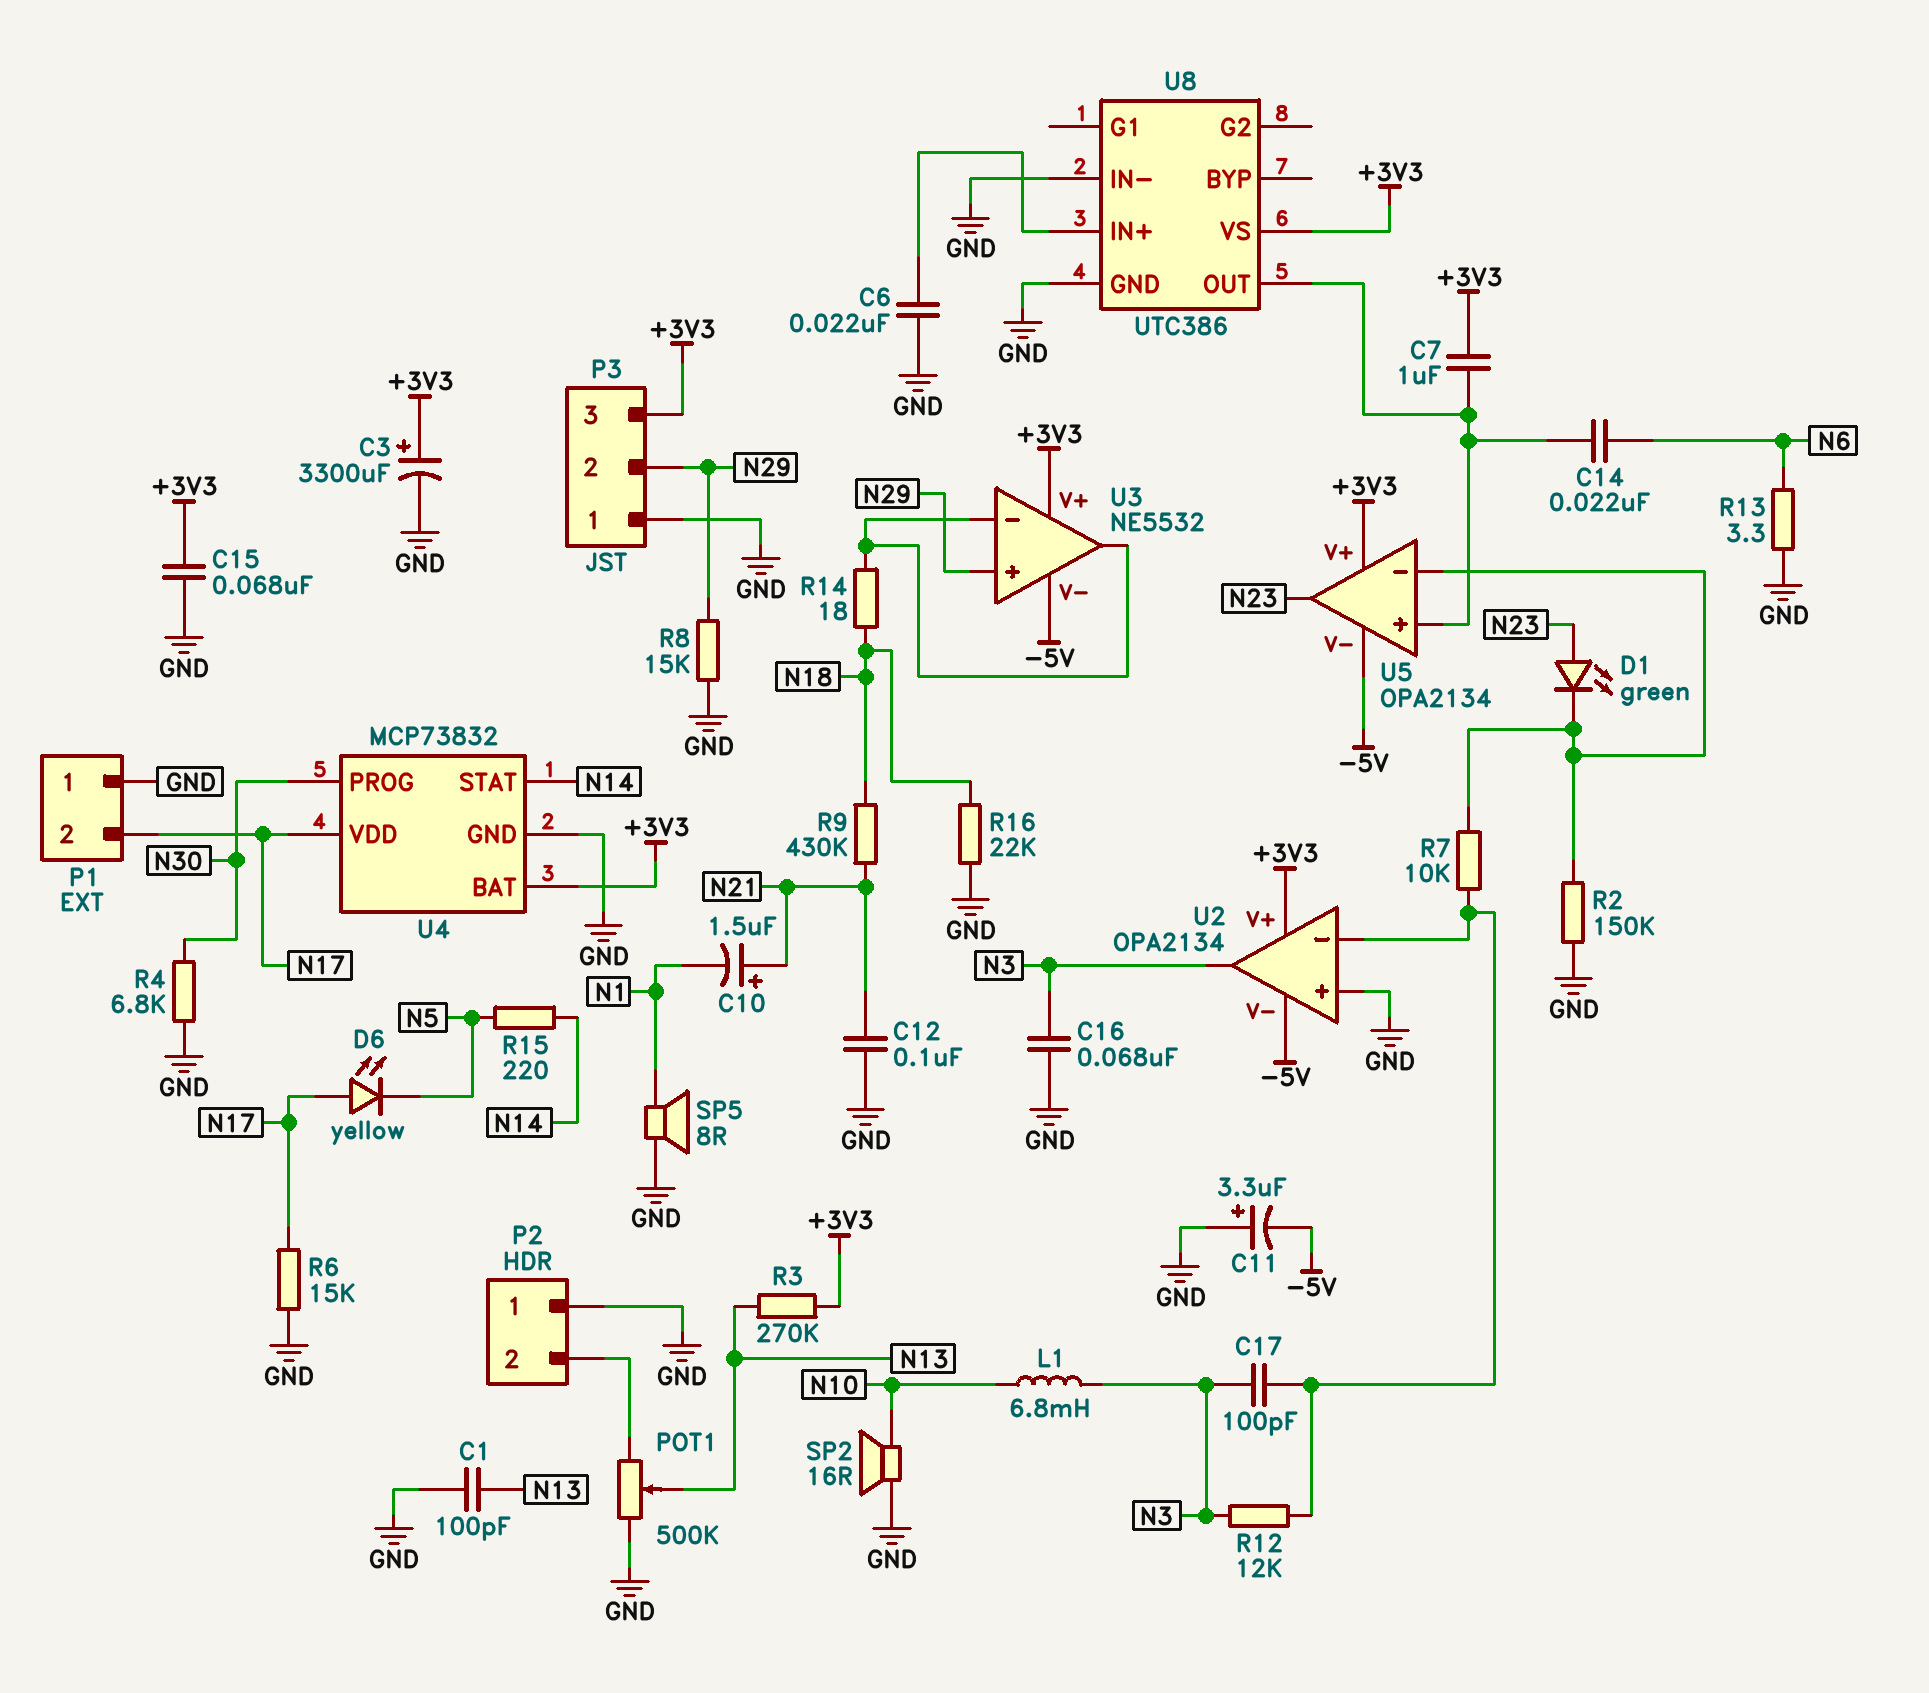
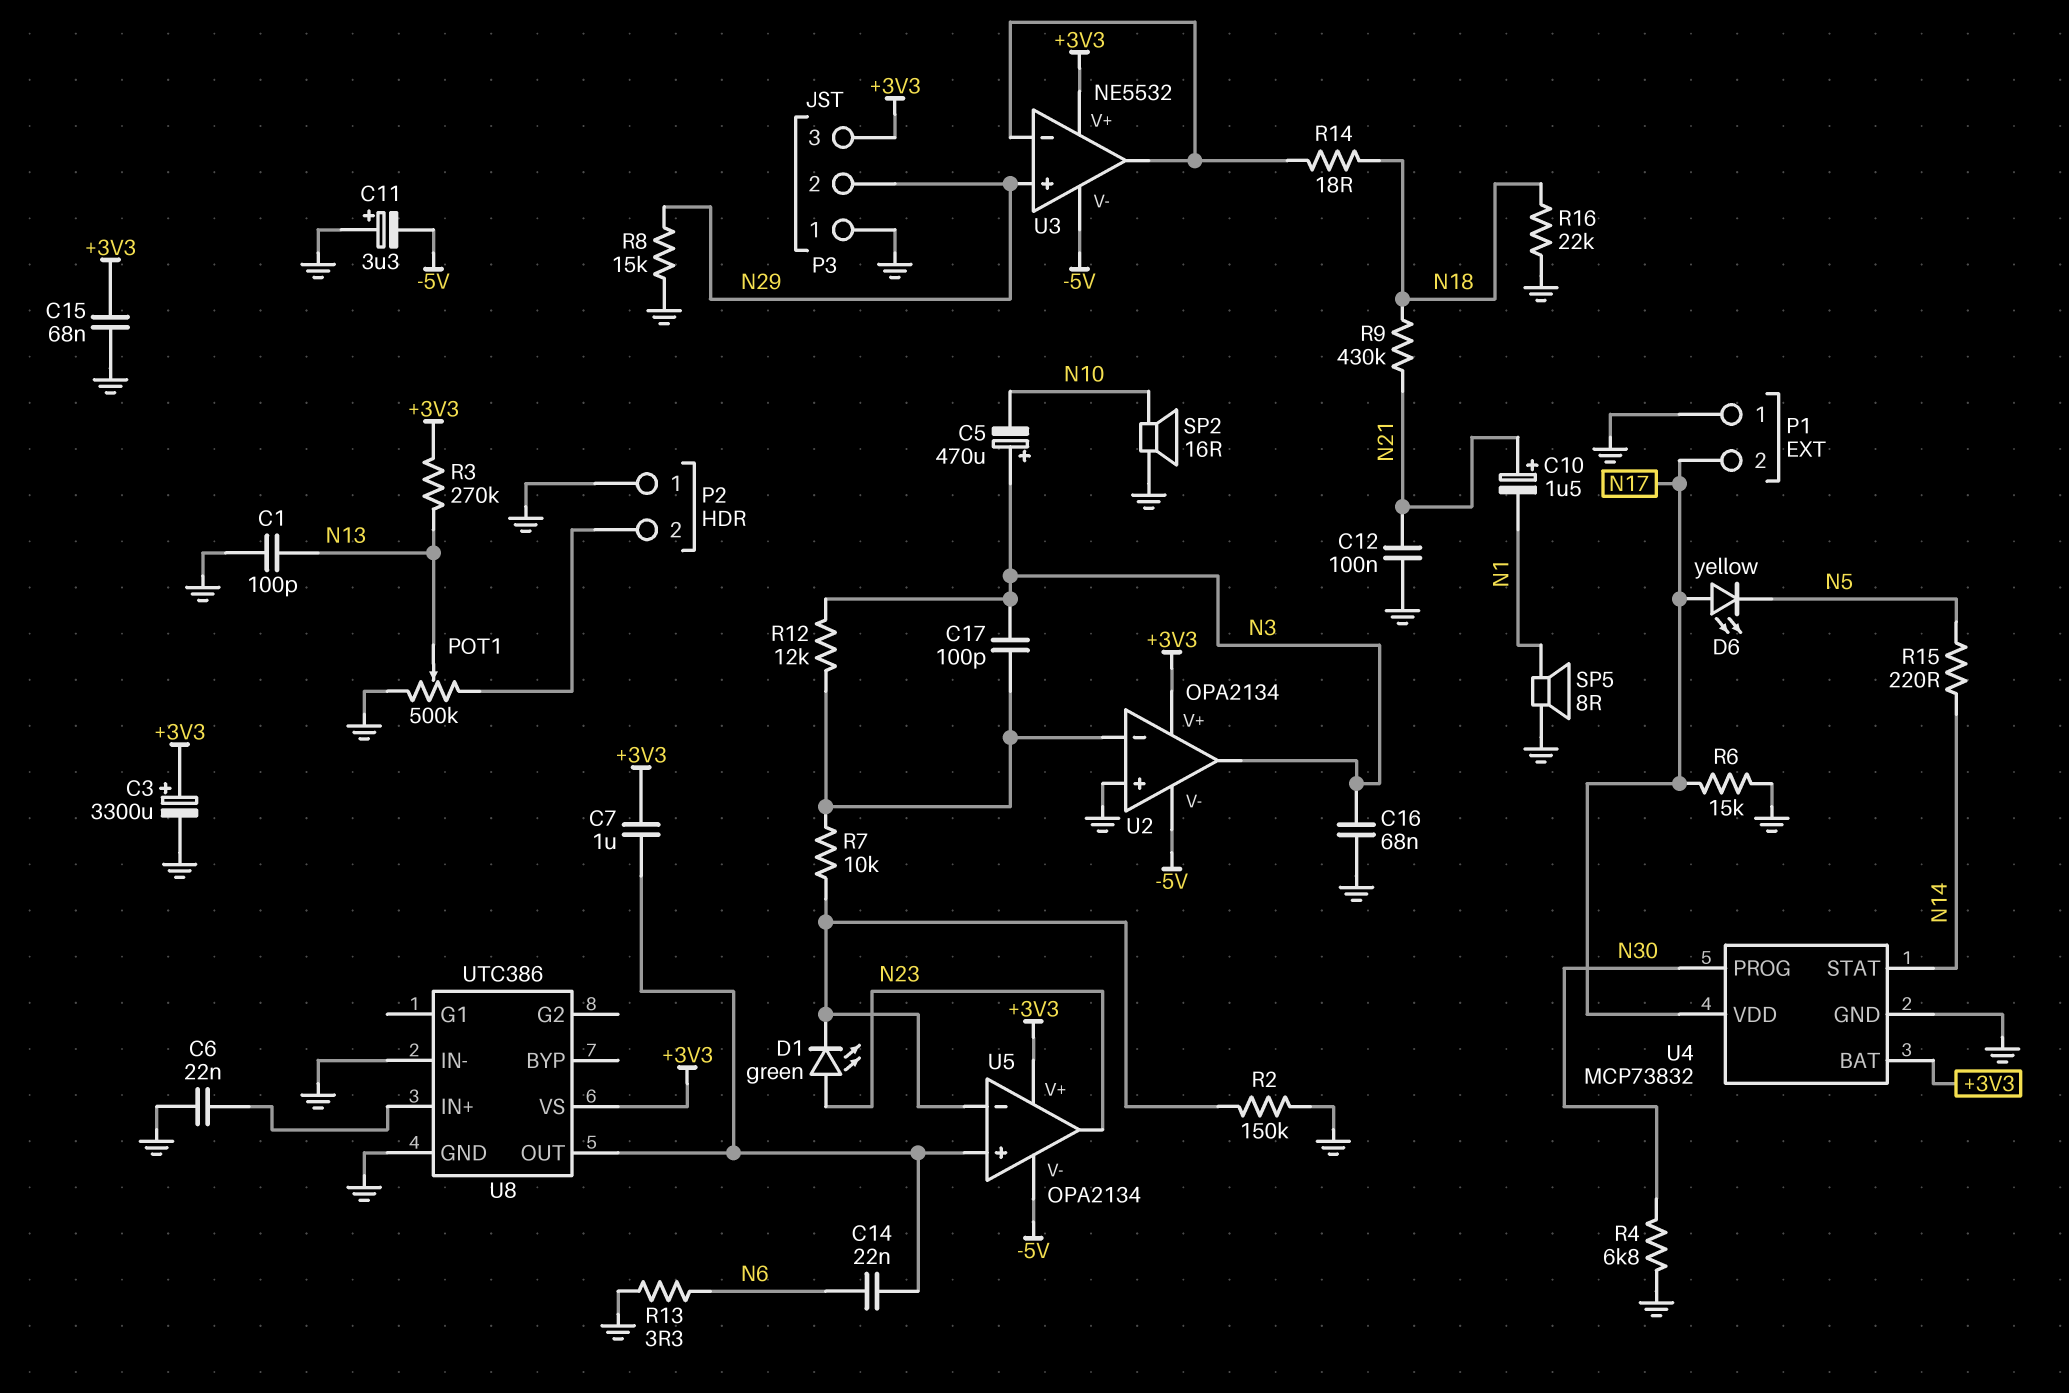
C5: none -> 470uF (plus N3, minus N10)
L1: 6.8mH (N3, N10) -> none

